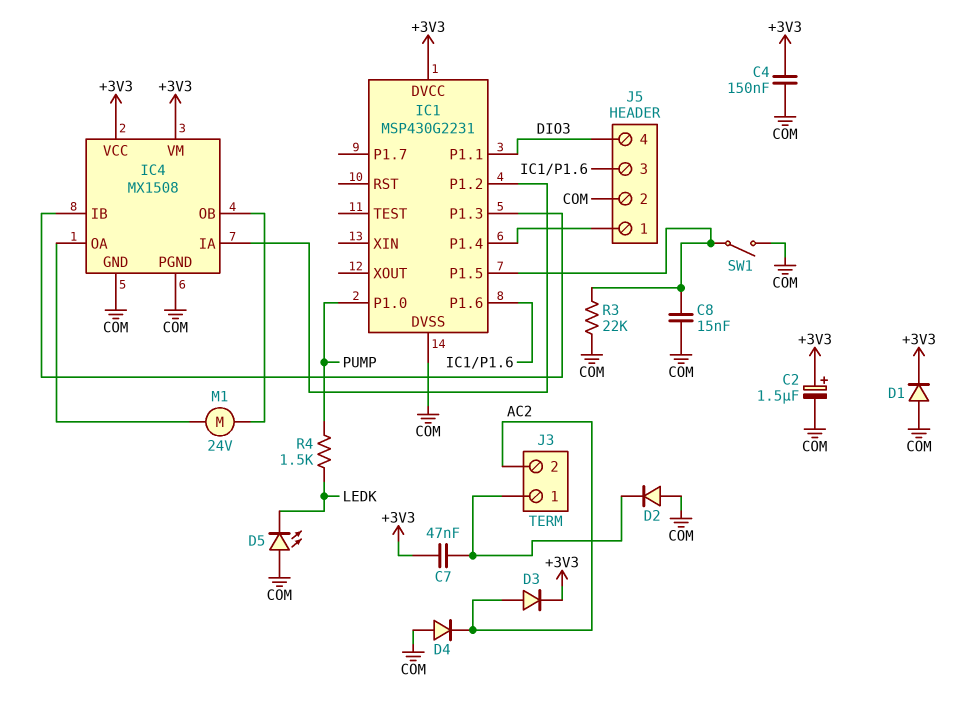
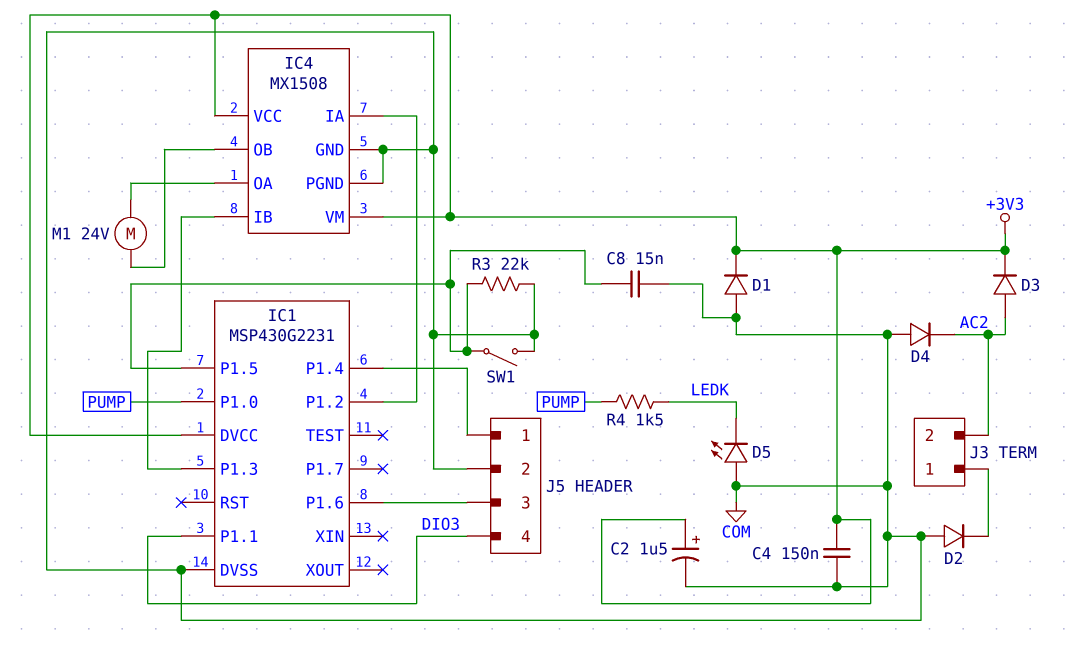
C7: 47nF (+3V3, J3/1) -> none

